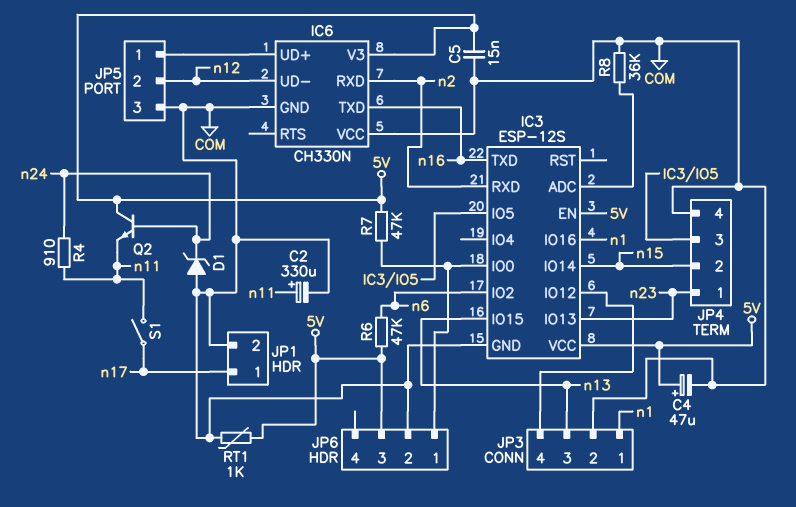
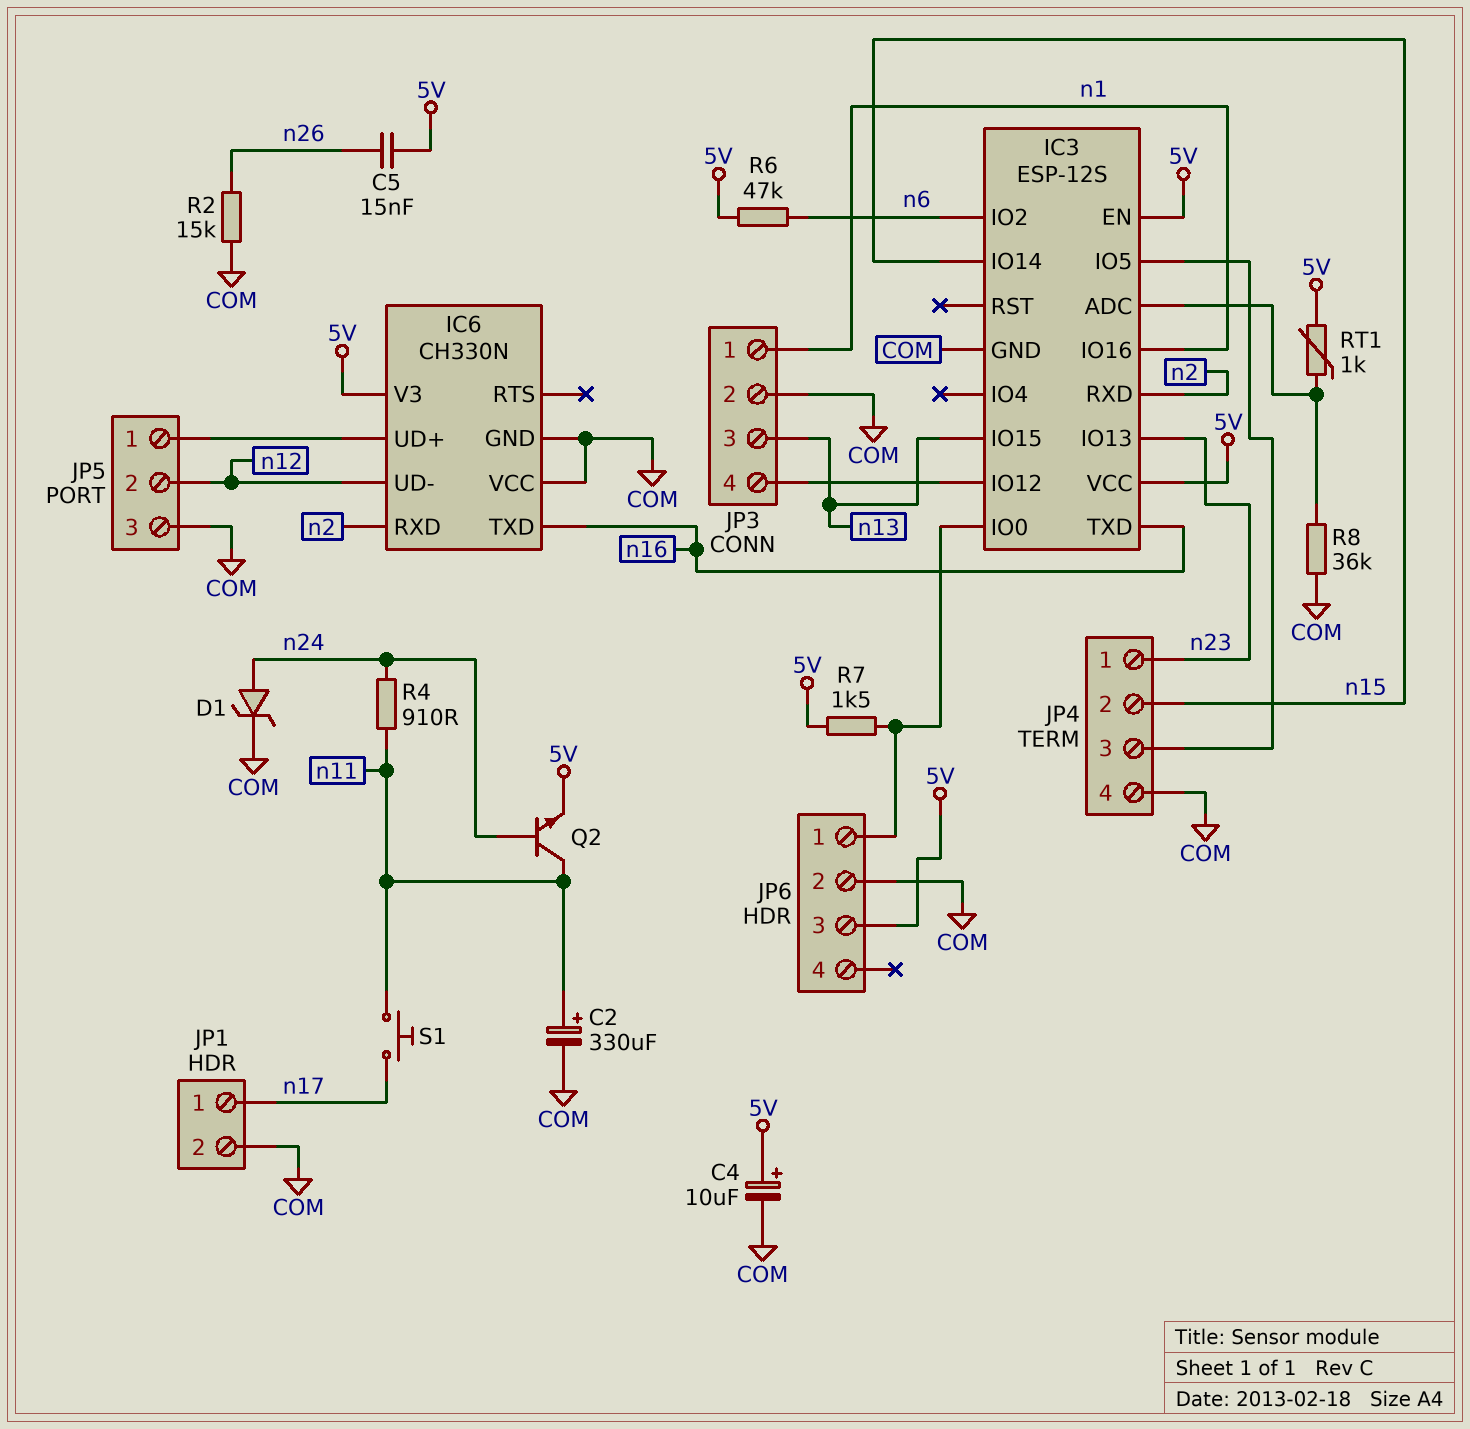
C4: 47uF (plus 5V, minus COM) -> 10uF (plus 5V, minus COM)
C5: 15nF (5V, COM) -> 15nF (5V, n26)
D1: zener (A COM, K n24) -> zener (A n24, K COM)
Q2: NPN (B n24, C 5V, E n11) -> NPN (B n24, C n11, E 5V)
R2: none -> 15k (COM, n26)
R7: 47k (5V, IC3/IO0) -> 1.5k (5V, IC3/IO0)
RT1: 1k (5V, COM) -> 1k (5V, IC3/ADC)
S1: switch (n11, n17) -> button (n11, n17)

